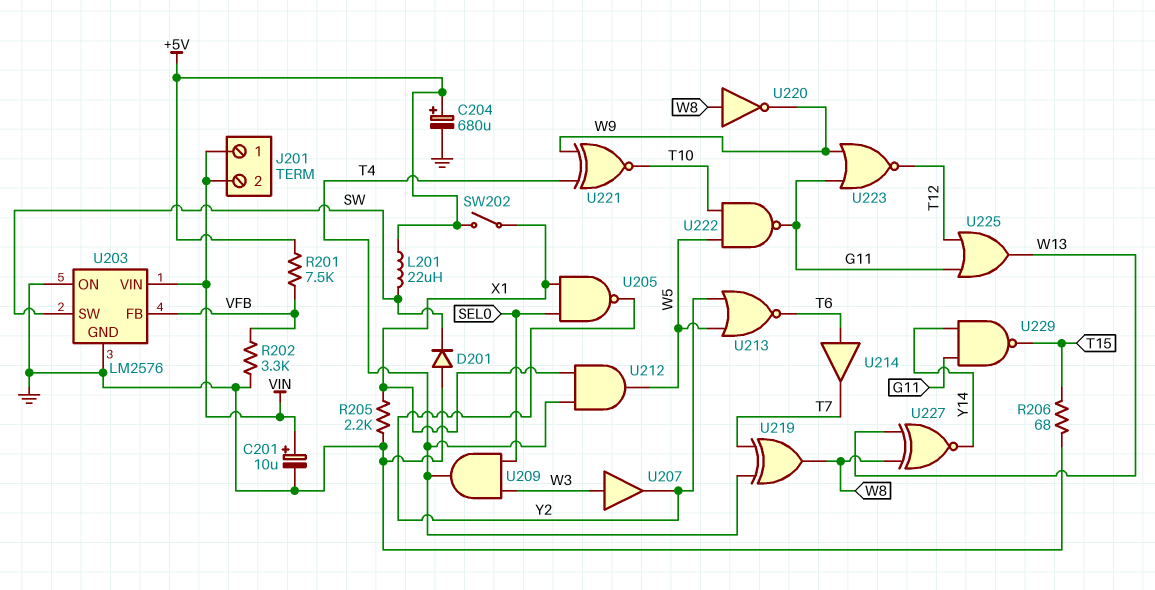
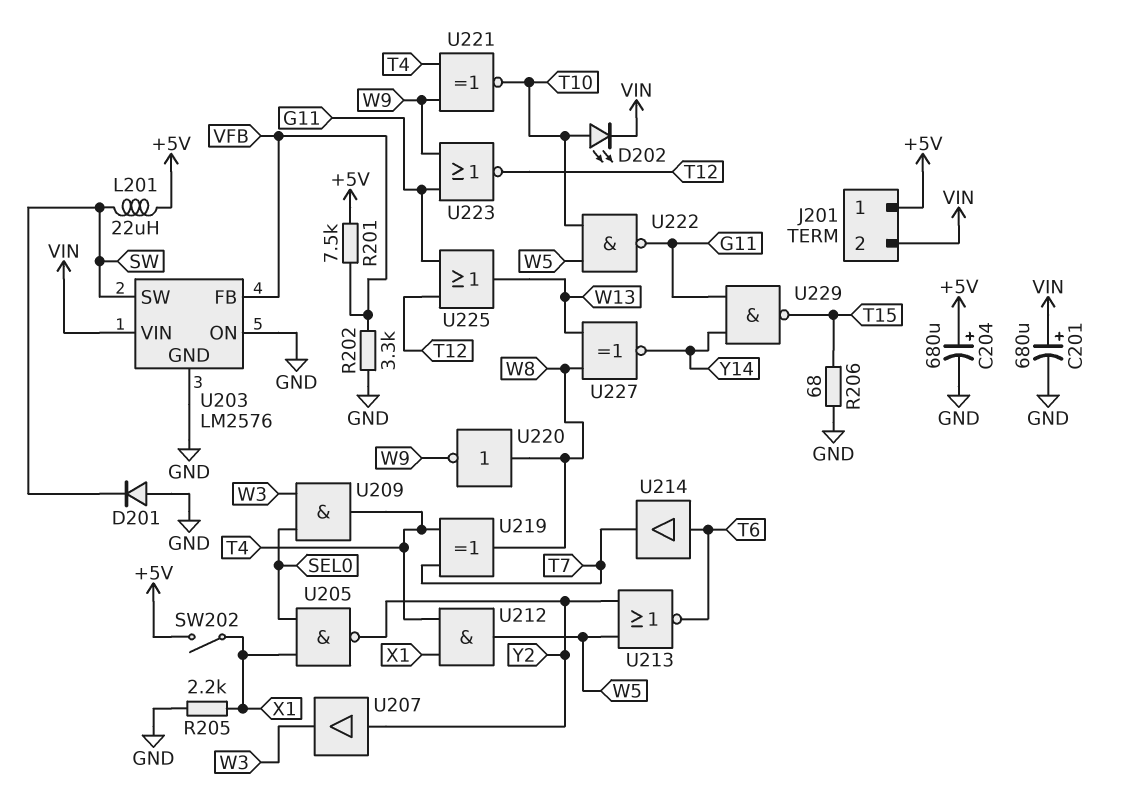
C201: 10uF (plus VIN, minus GND) -> 680uF (plus VIN, minus GND)
D202: none -> LED (A T10, K VIN)
J201 pin 1: VIN -> +5V
U207: buffer (in W3, out Y2) -> buffer (in Y2, out W3)

